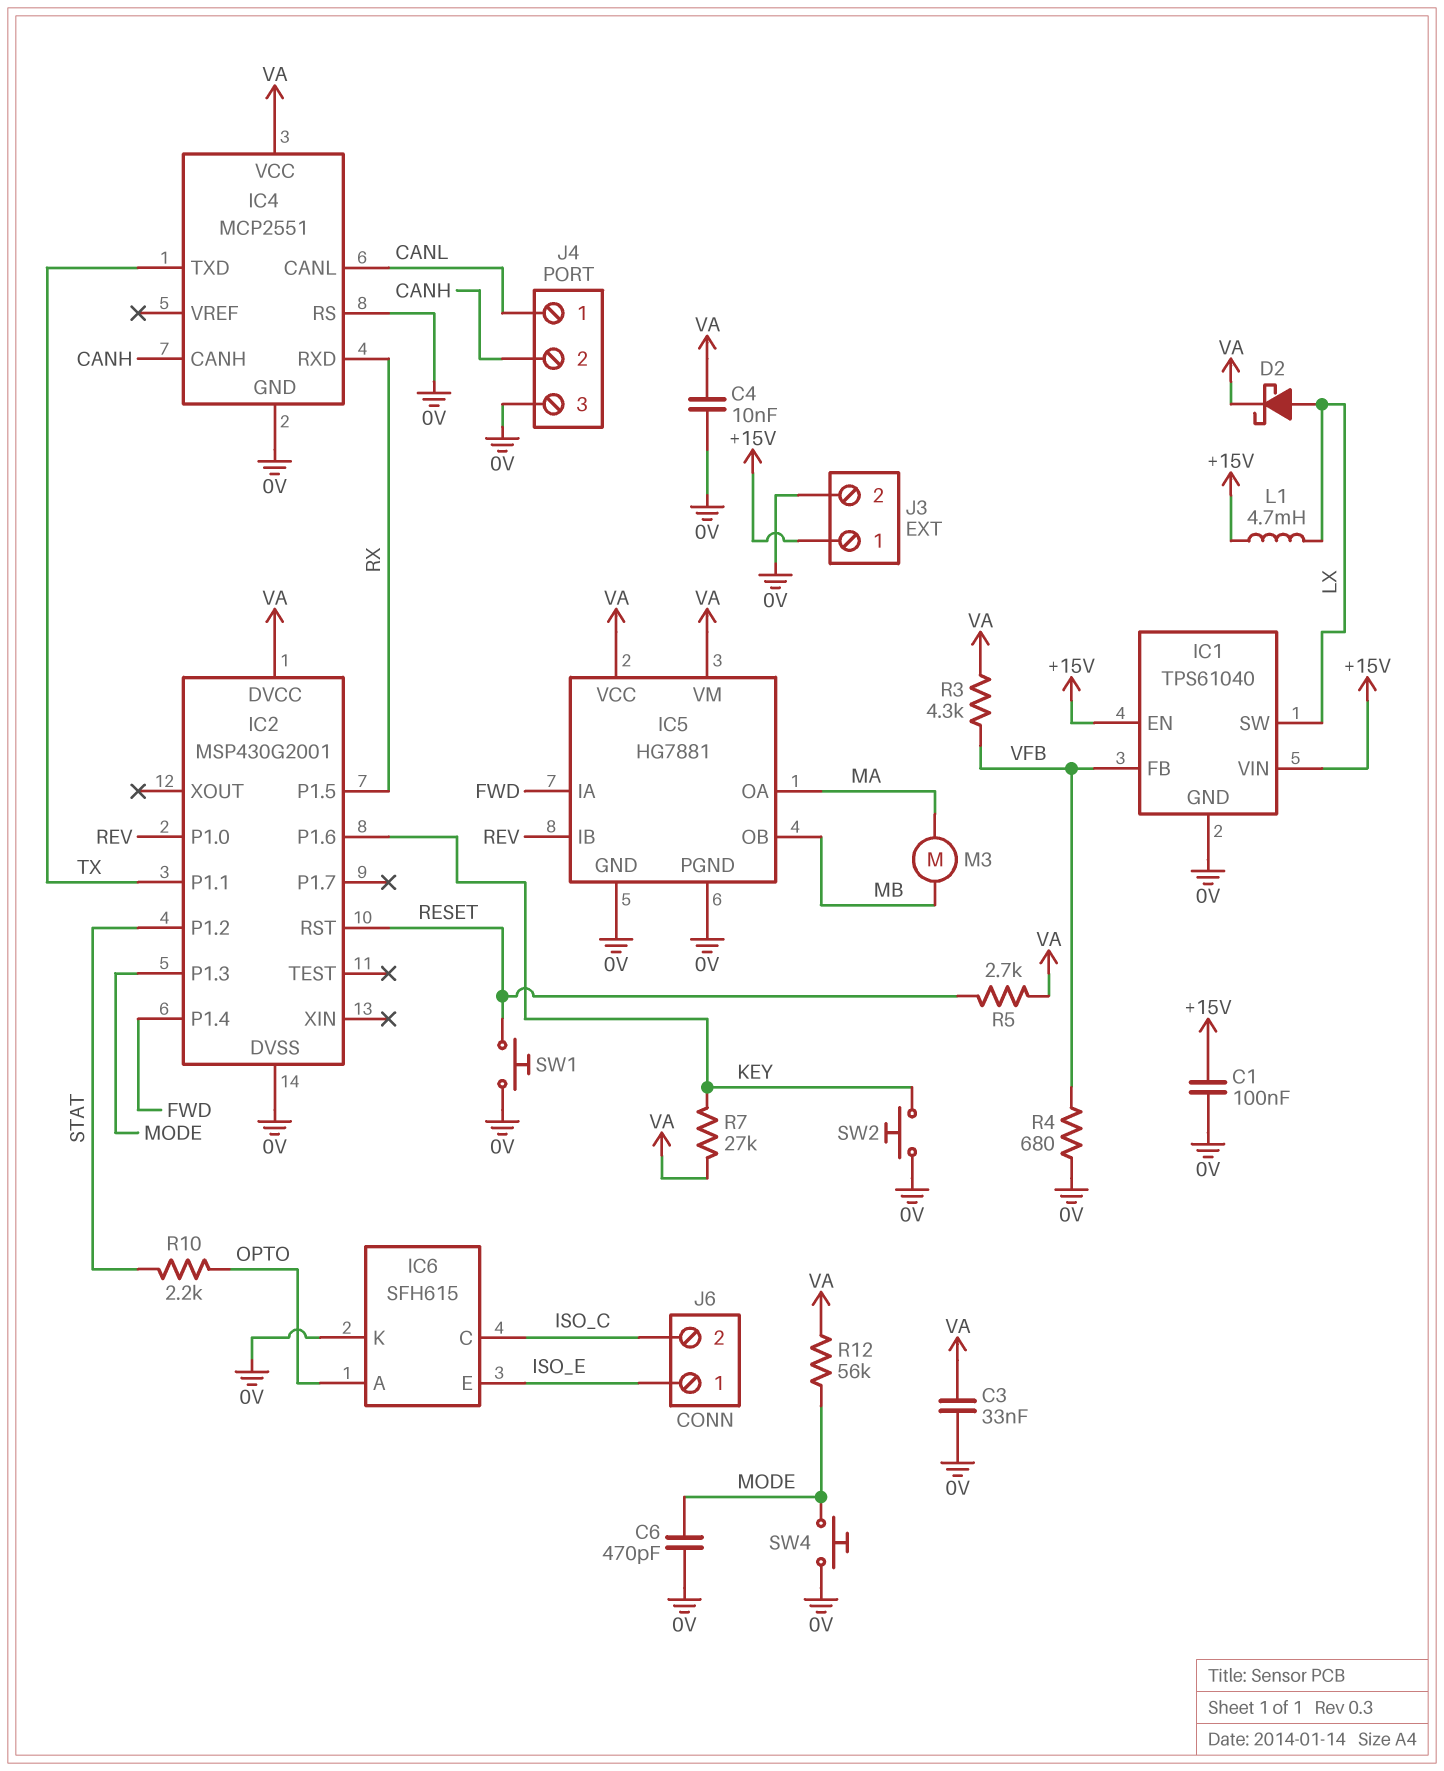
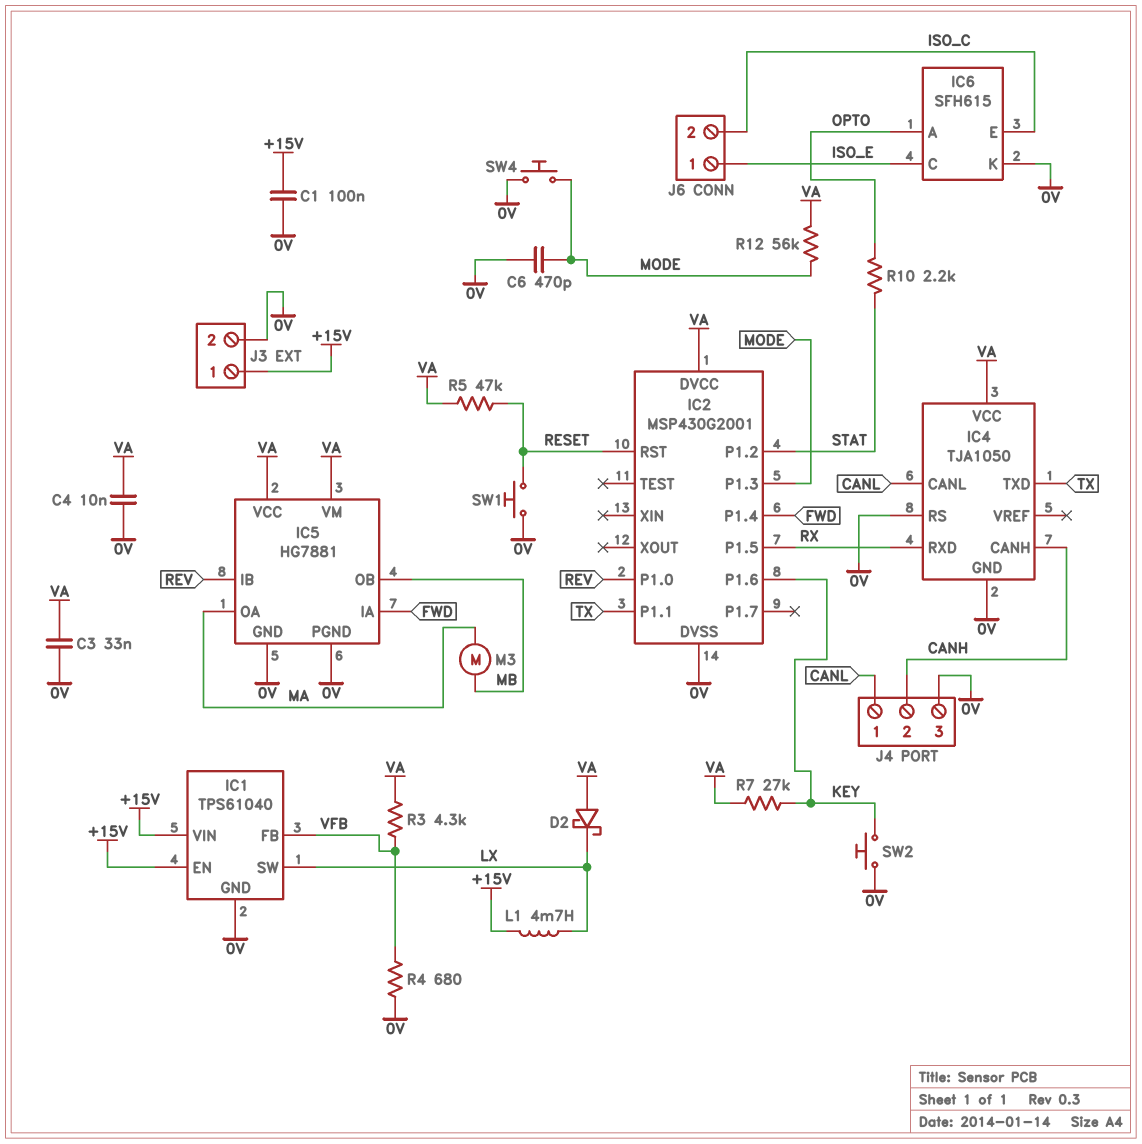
D2: schottky (A LX, K VA) -> schottky (A VA, K LX)
IC4: MCP2551 -> TJA1050
IC6 pin C: ISO_C -> ISO_E
IC6 pin E: ISO_E -> ISO_C
R5: 2.7k (RESET, VA) -> 47k (RESET, VA)

